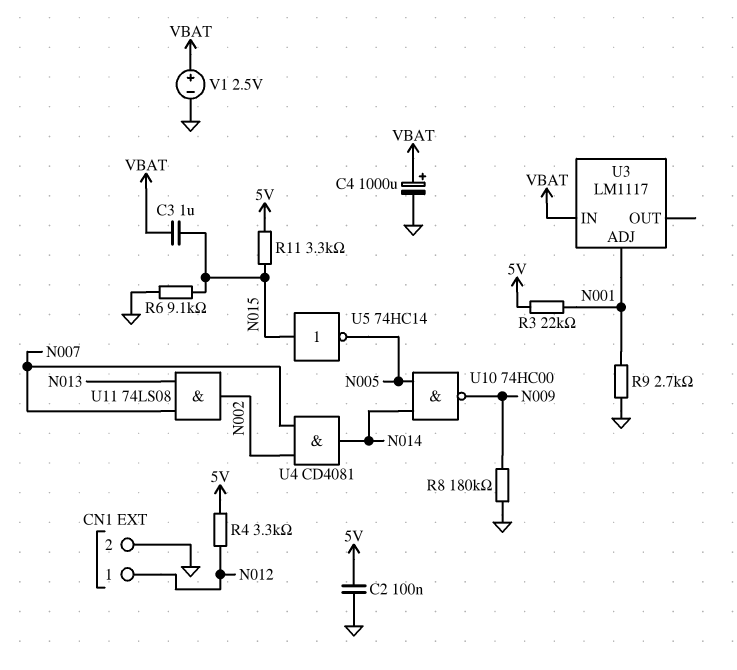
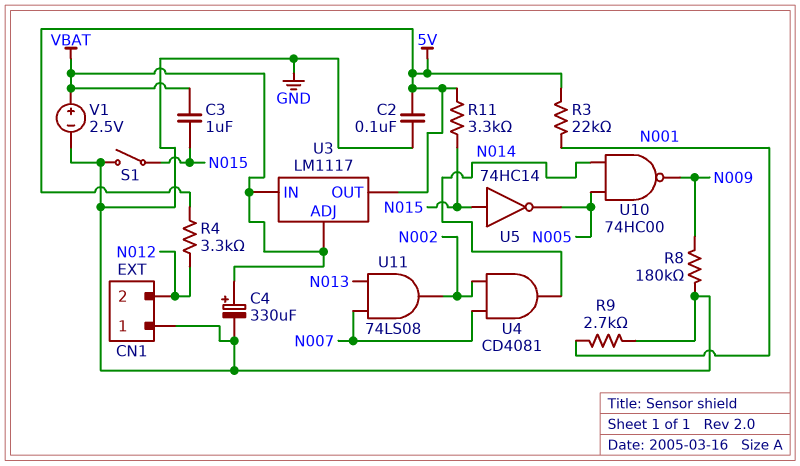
C4: 1000uF (plus VBAT, minus GND) -> 330uF (plus VBAT, minus GND)
CN1 pin 1: N012 -> GND
CN1 pin 2: GND -> N012
R6: 9.1k (GND, N015) -> none
S1: none -> switch (GND, N015)
U3 pin ADJ: N001 -> VBAT
U3 pin OUT: none -> 5V

